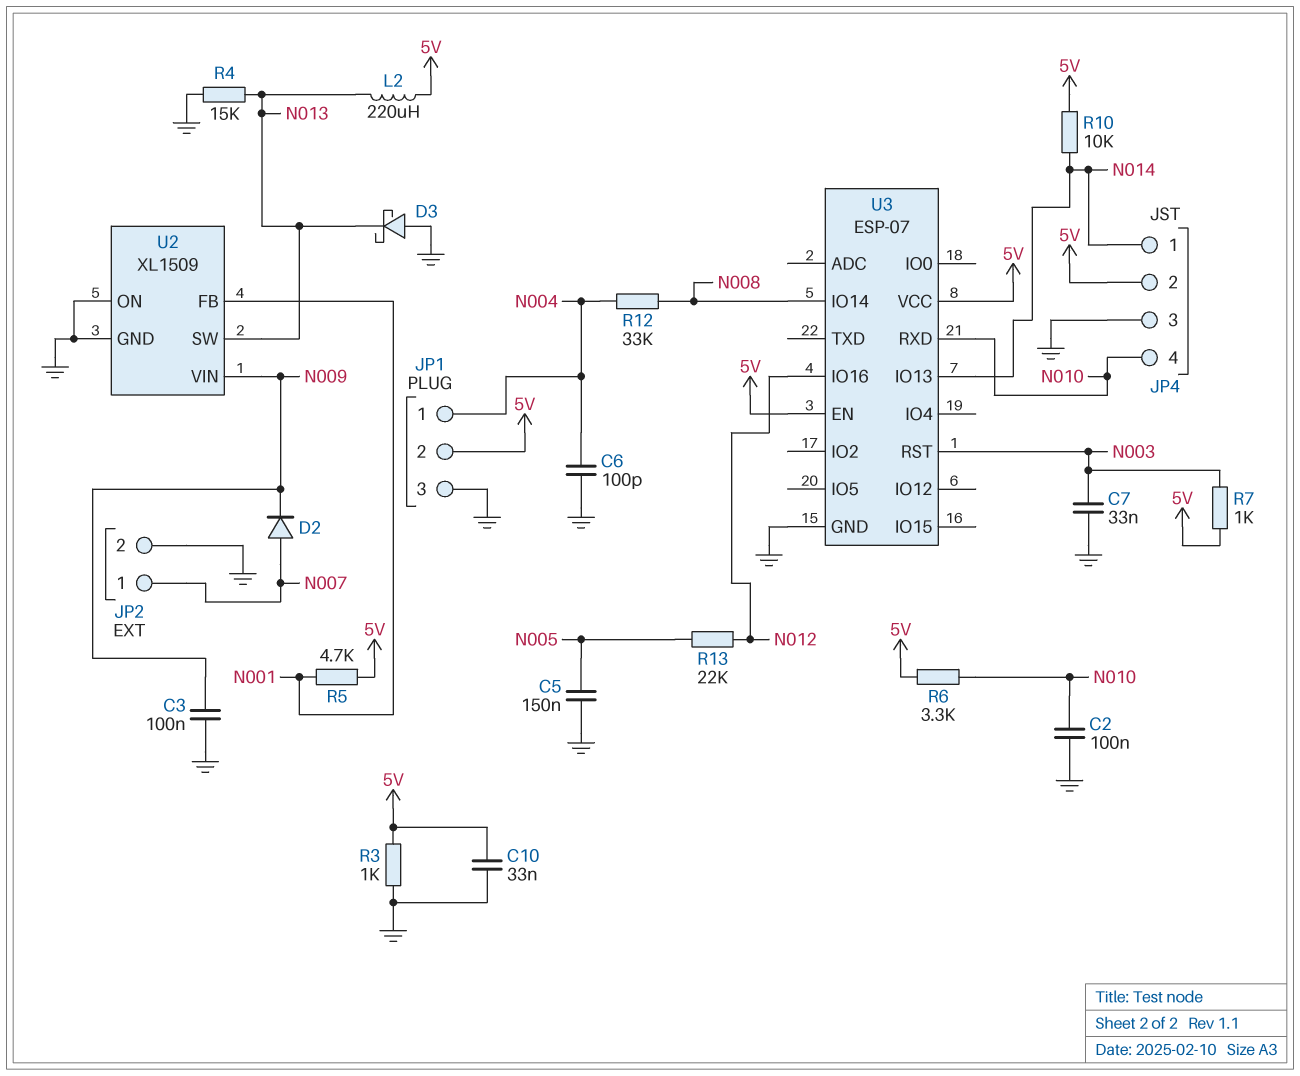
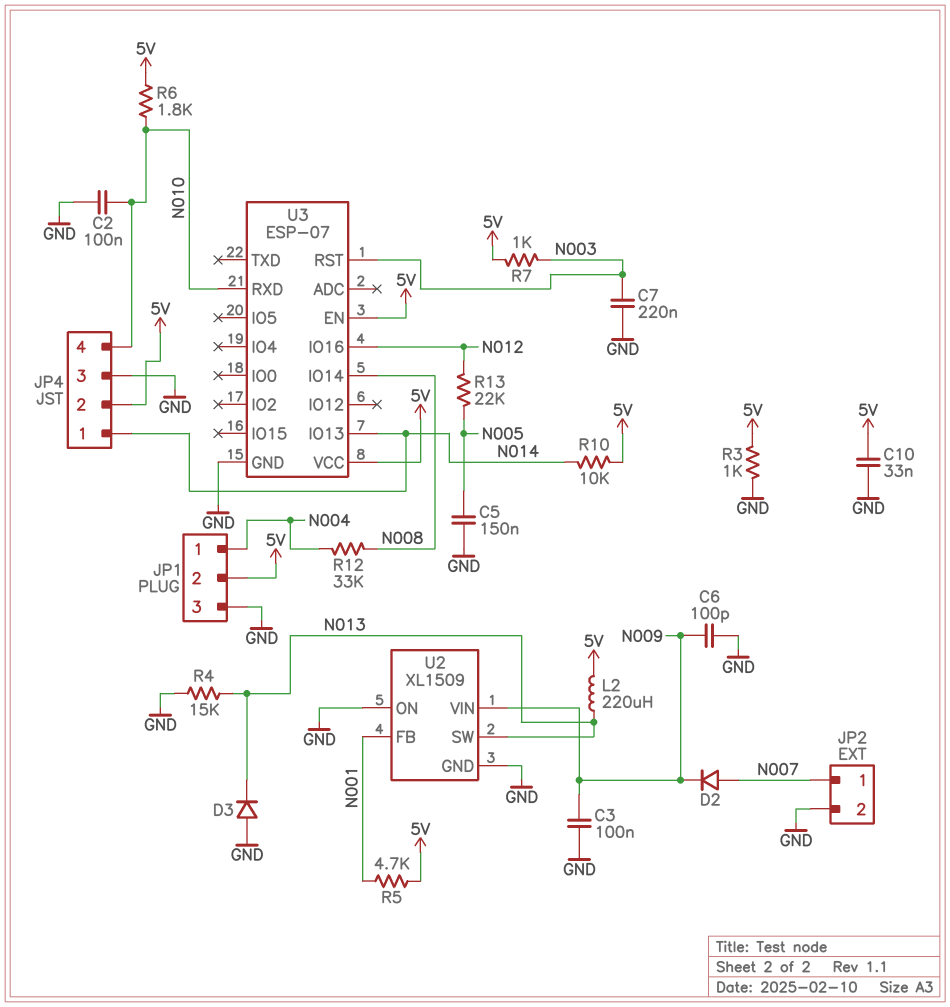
C6: 100pF (GND, N004) -> 100pF (GND, N009)
C7: 33nF (GND, N003) -> 220nF (GND, N003)
D3: schottky (A GND, K N013) -> diode (A GND, K N013)
R6: 3.3k (5V, N010) -> 1.8k (5V, N010)

